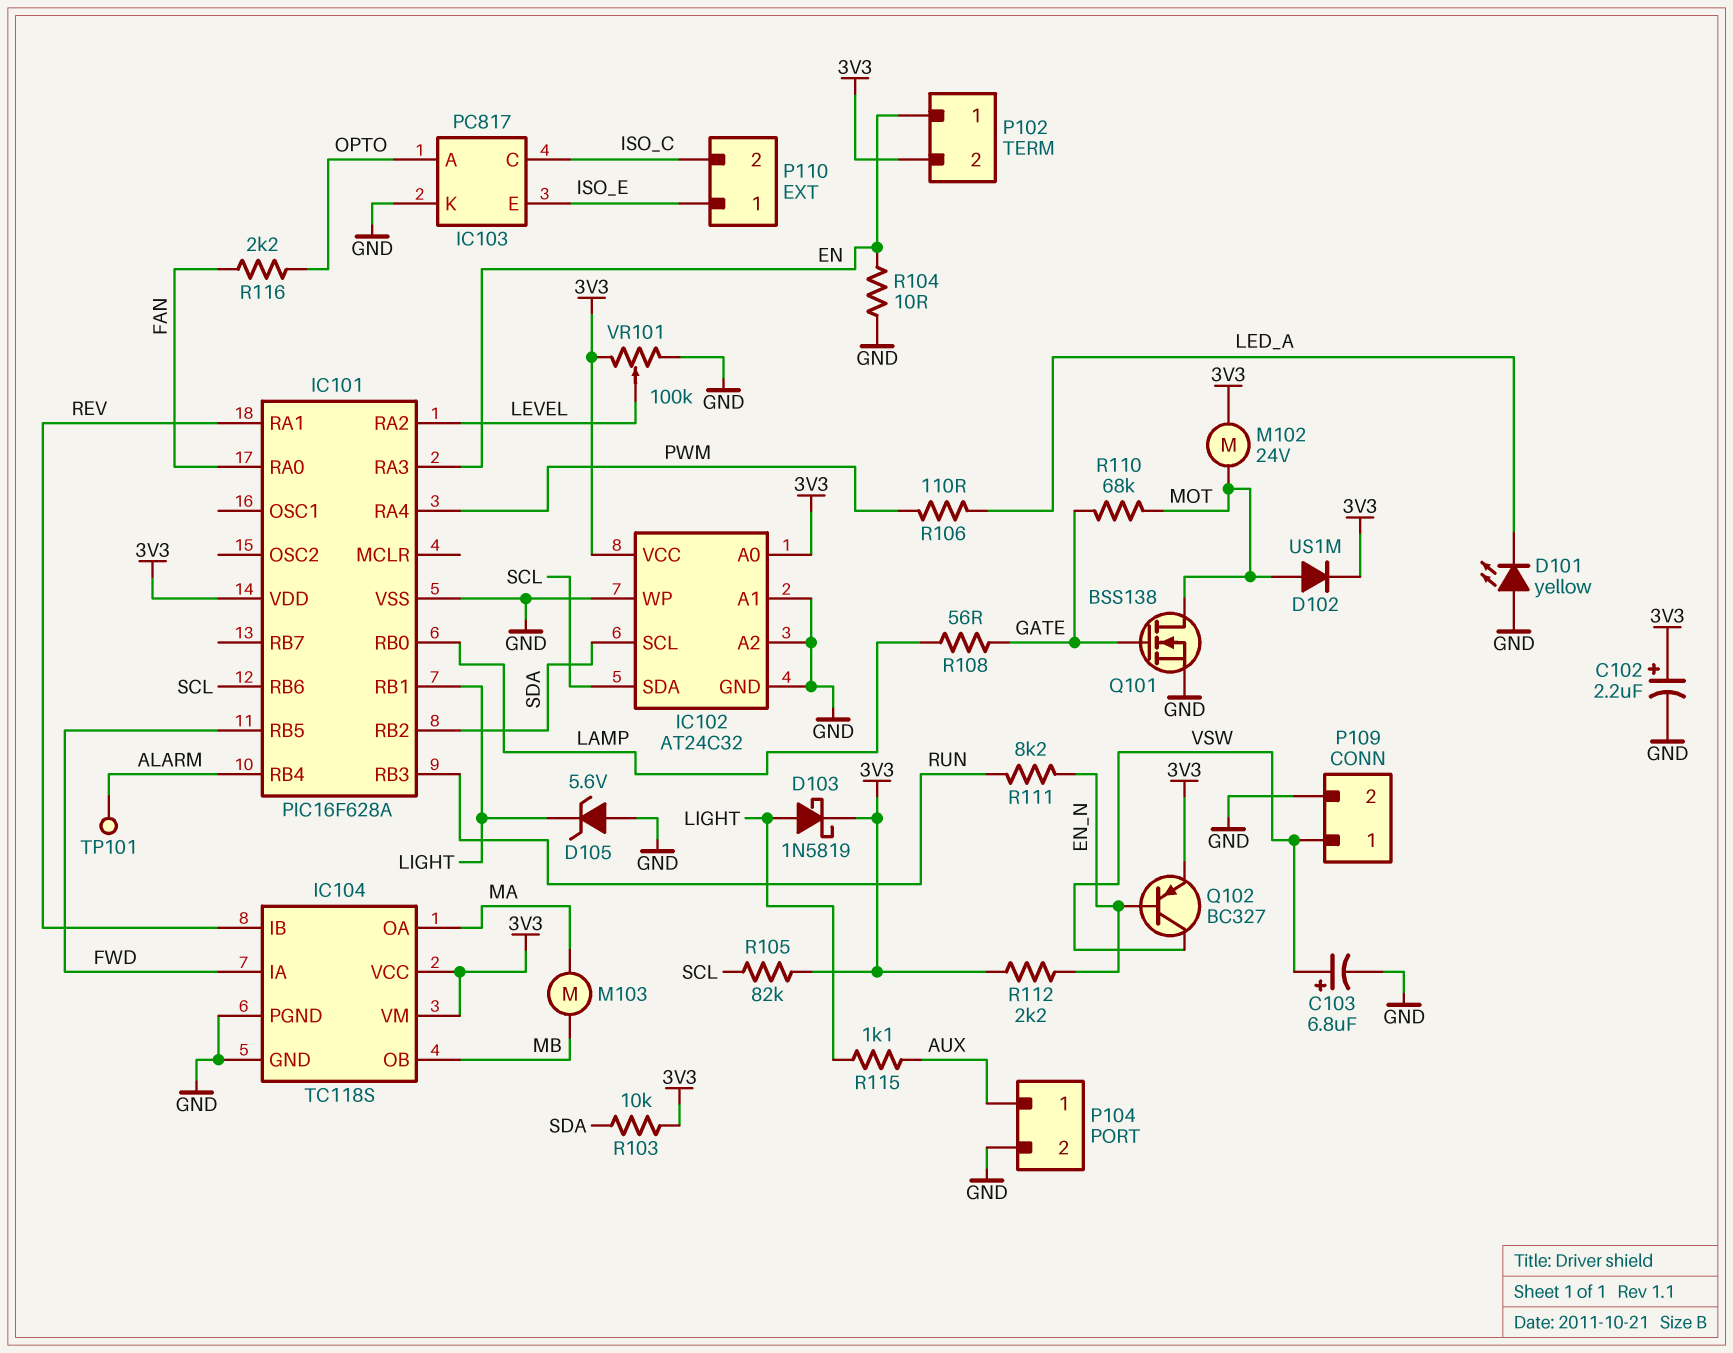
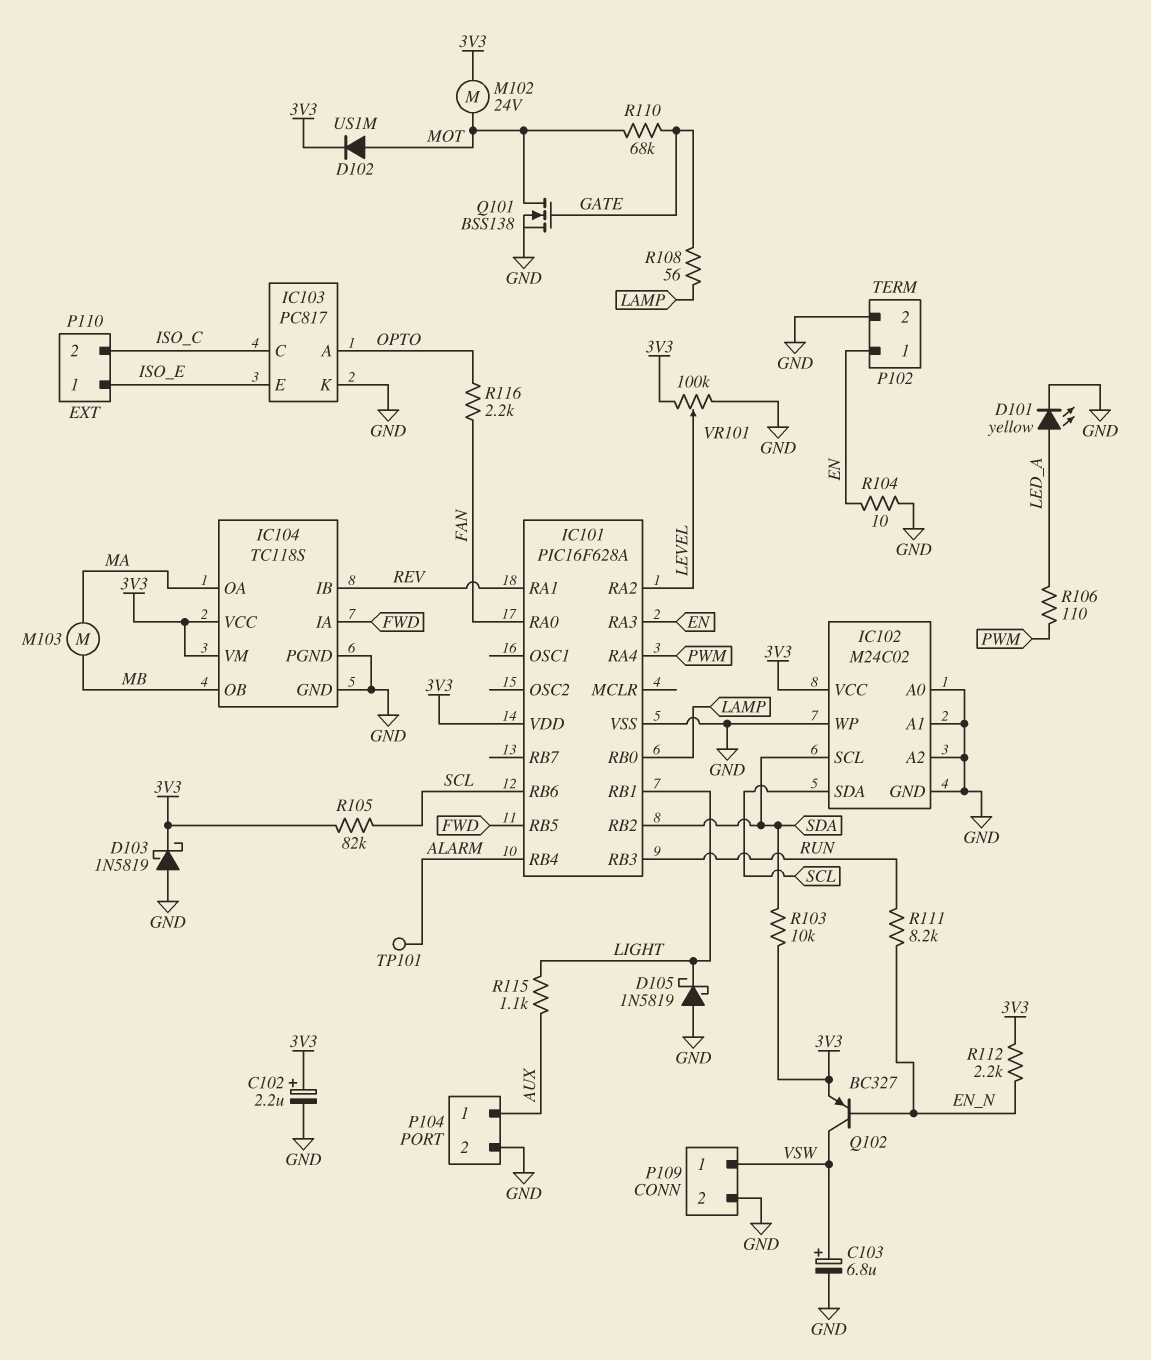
D101: LED yellow (A GND, K LED_A) -> LED yellow (A LED_A, K GND)
D103: schottky 1N5819 (A LIGHT, K 3V3) -> schottky 1N5819 (A GND, K 3V3)
D105: zener 5.6V (A GND, K LIGHT) -> schottky 1N5819 (A GND, K LIGHT)
IC102: AT24C32 -> M24C02
IC102 pin A0: 3V3 -> GND
P102 pin 2: 3V3 -> GND

